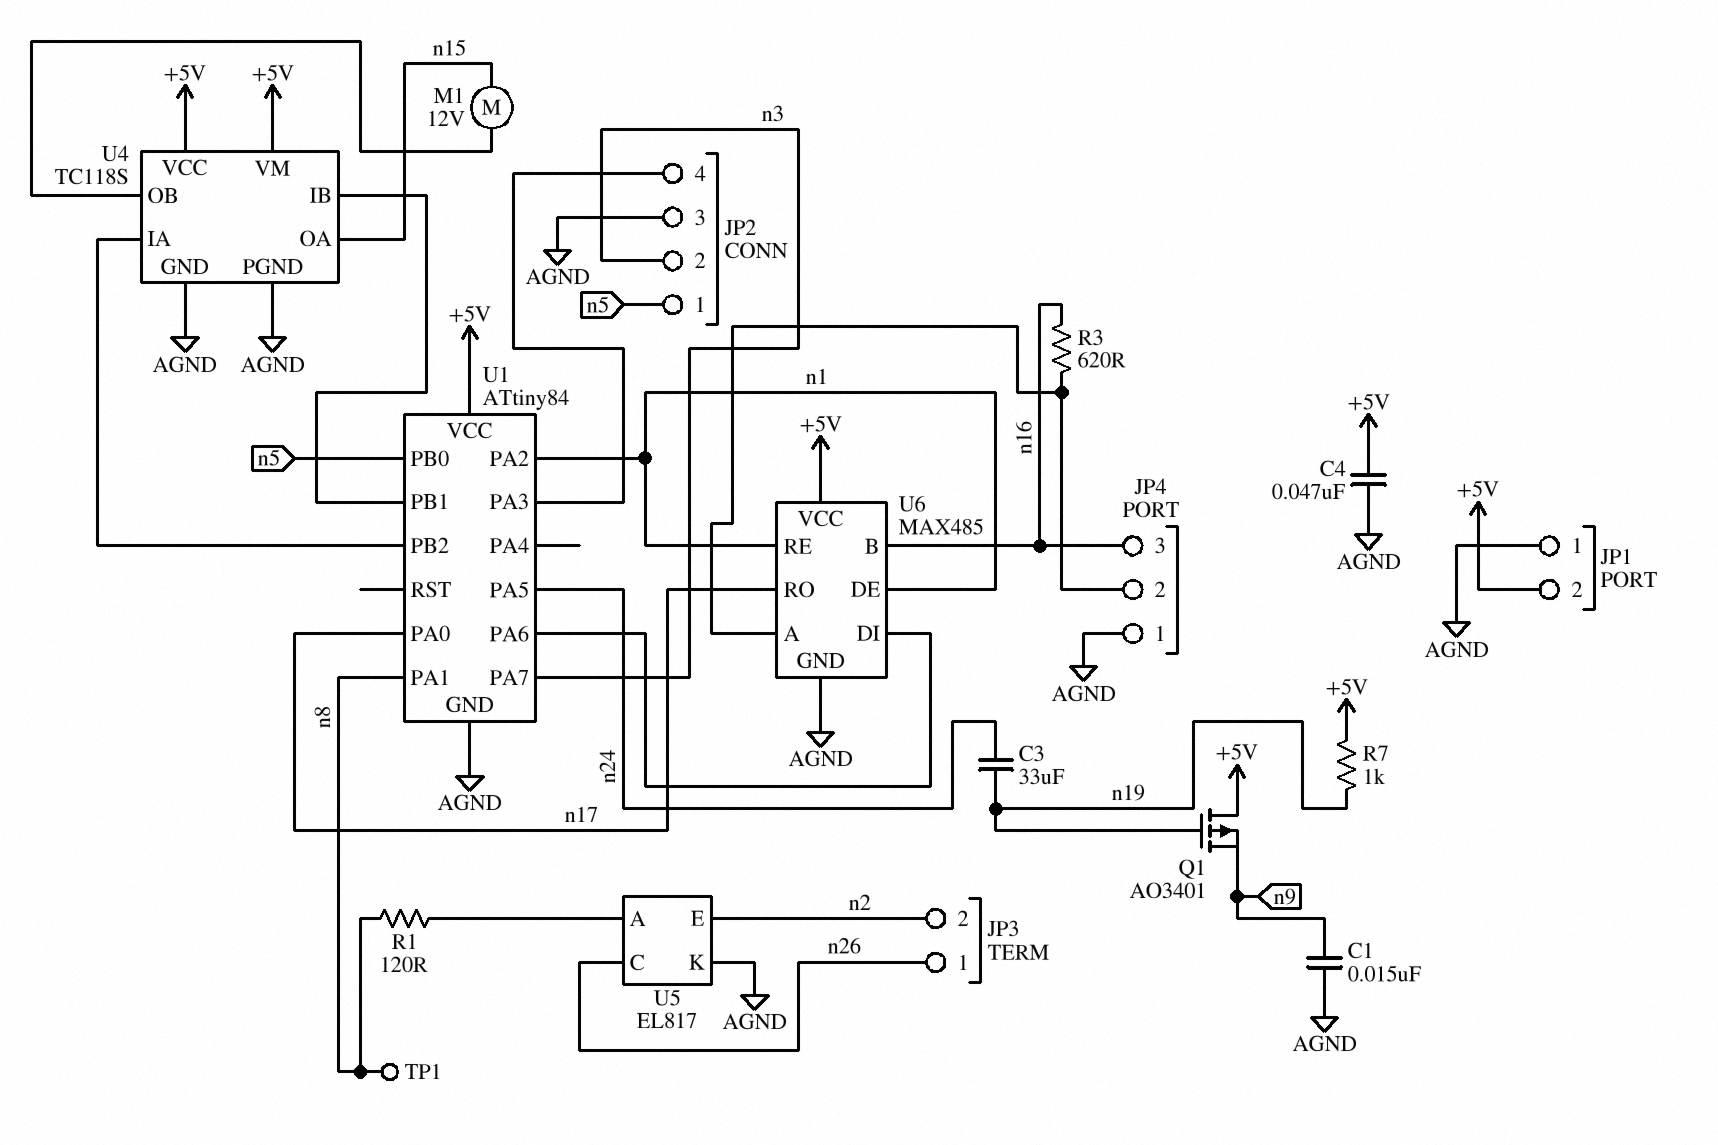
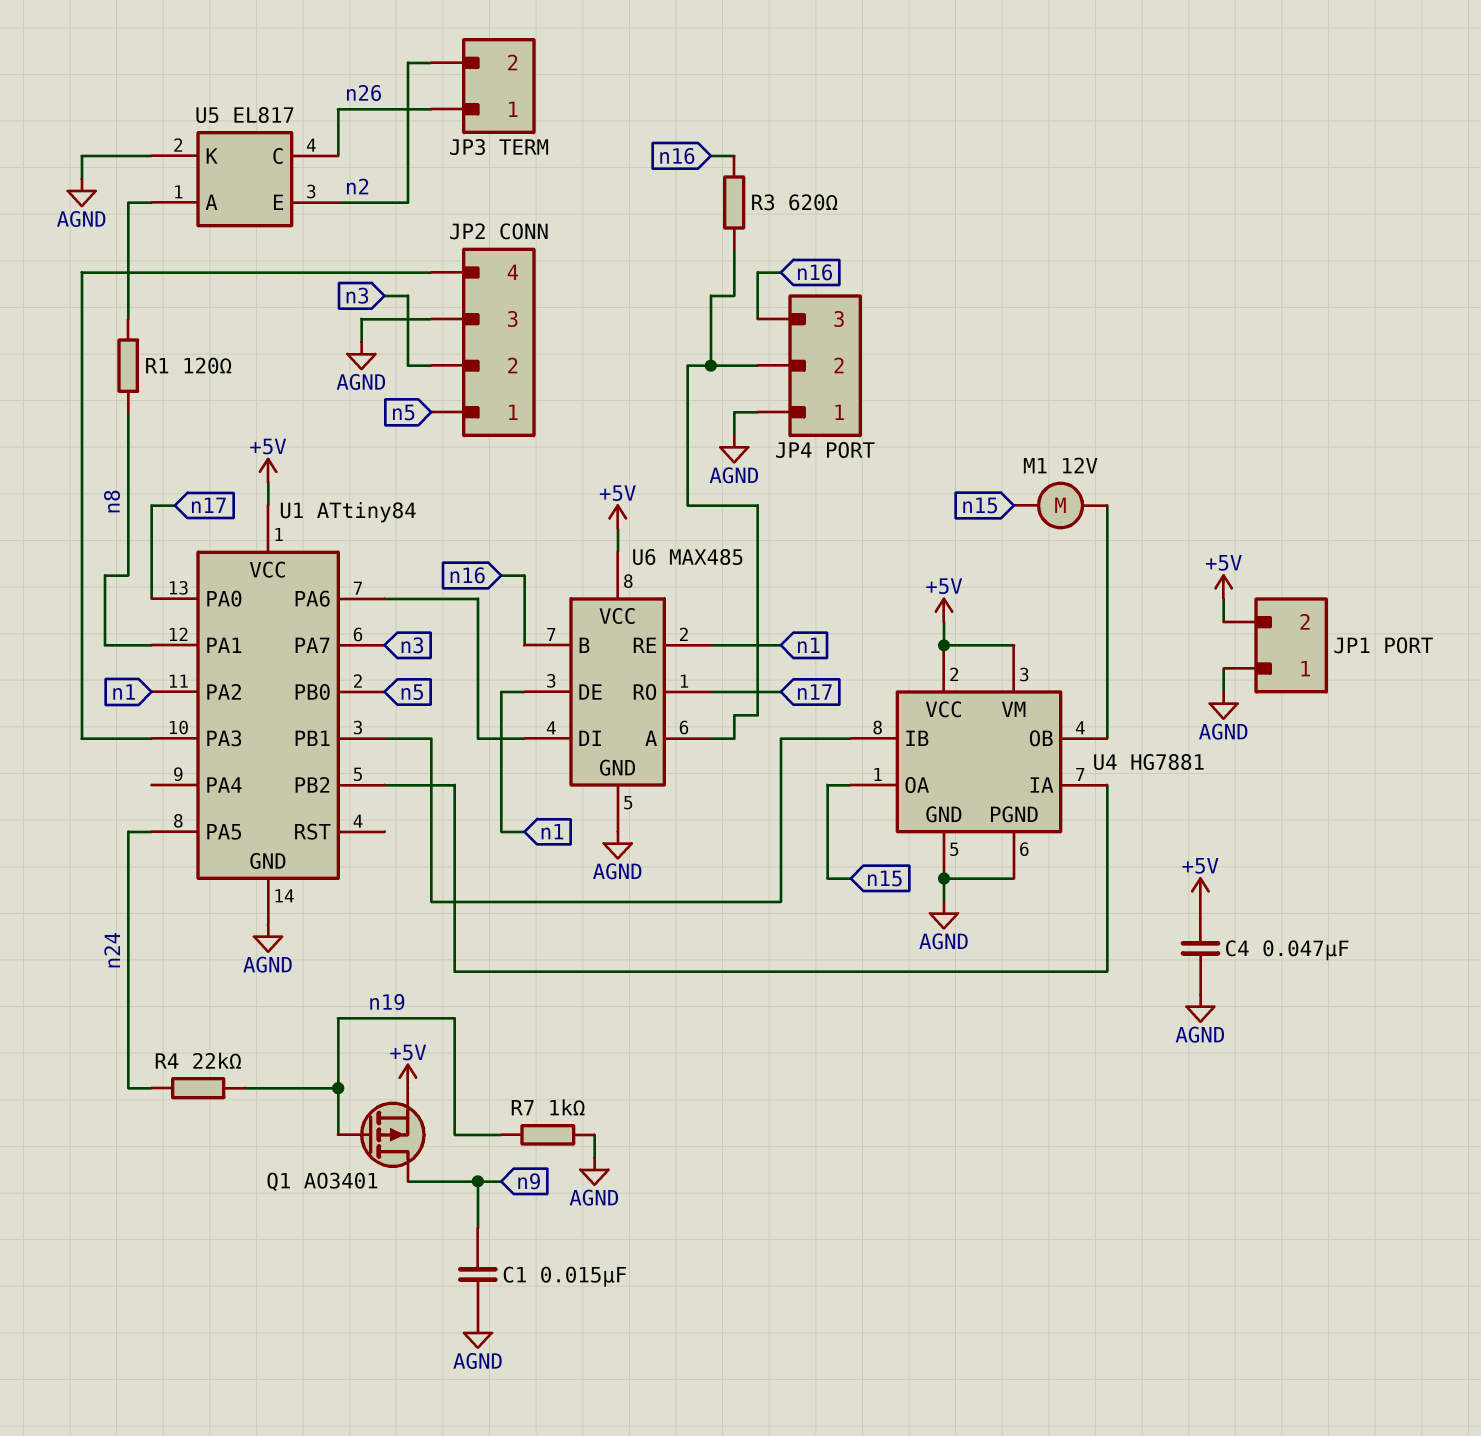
C3: 33uF (n19, n24) -> none
Q1: PMOS AO3401 (G n19, D +5V, S n9) -> PMOS AO3401 (G n19, D n9, S +5V)
R4: none -> 22k (n19, n24)
R7: 1k (+5V, n19) -> 1k (AGND, n19)
TP1: test point (n8) -> none
U4: TC118S -> HG7881

